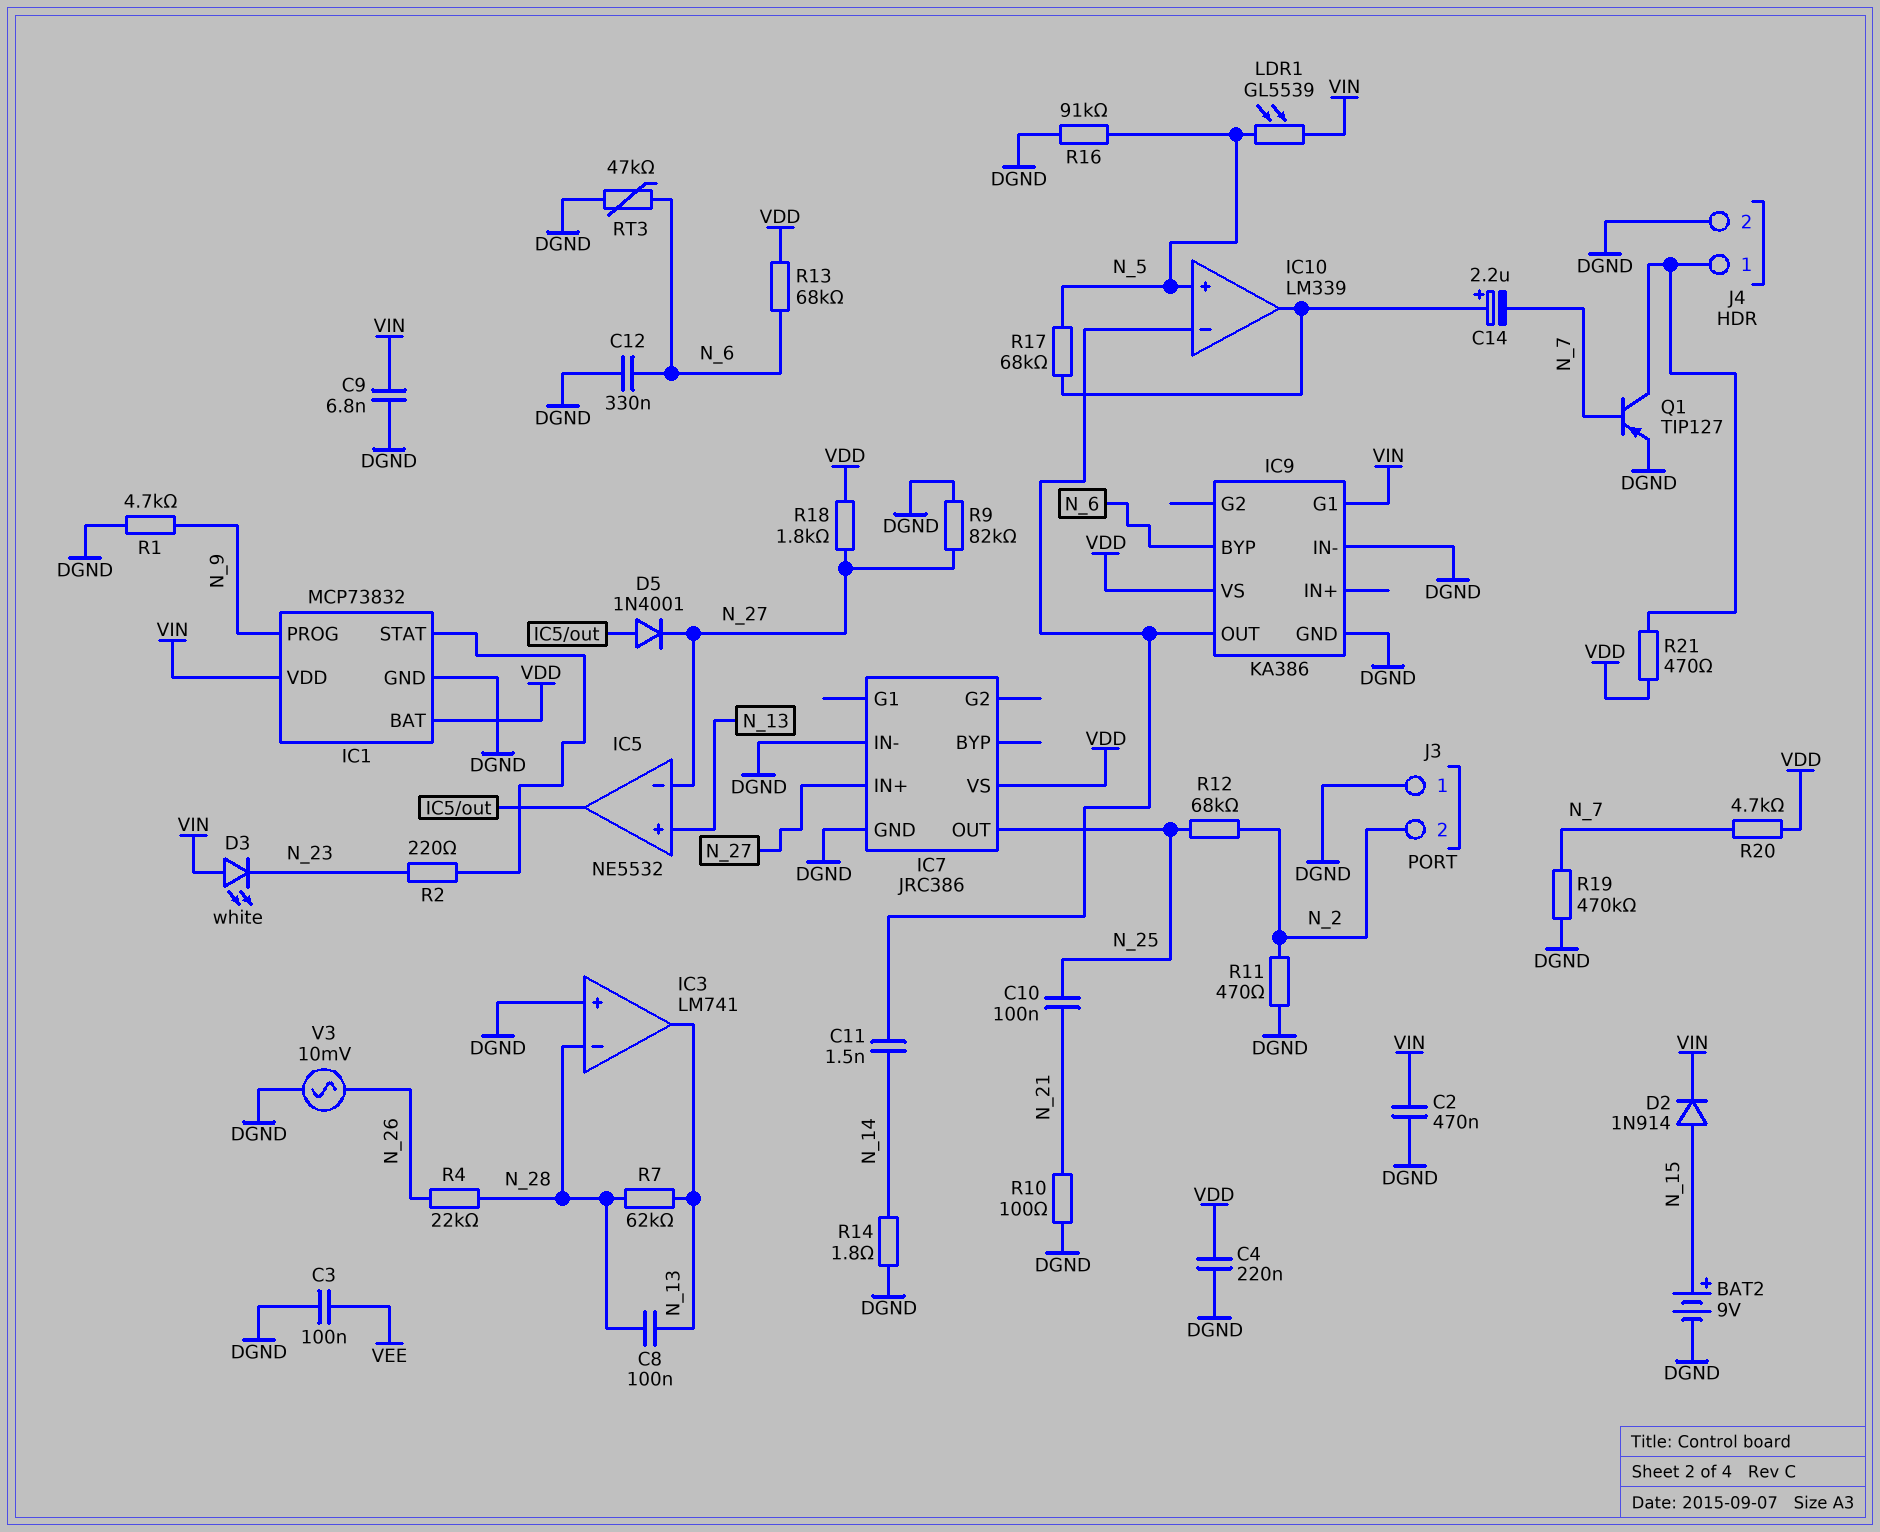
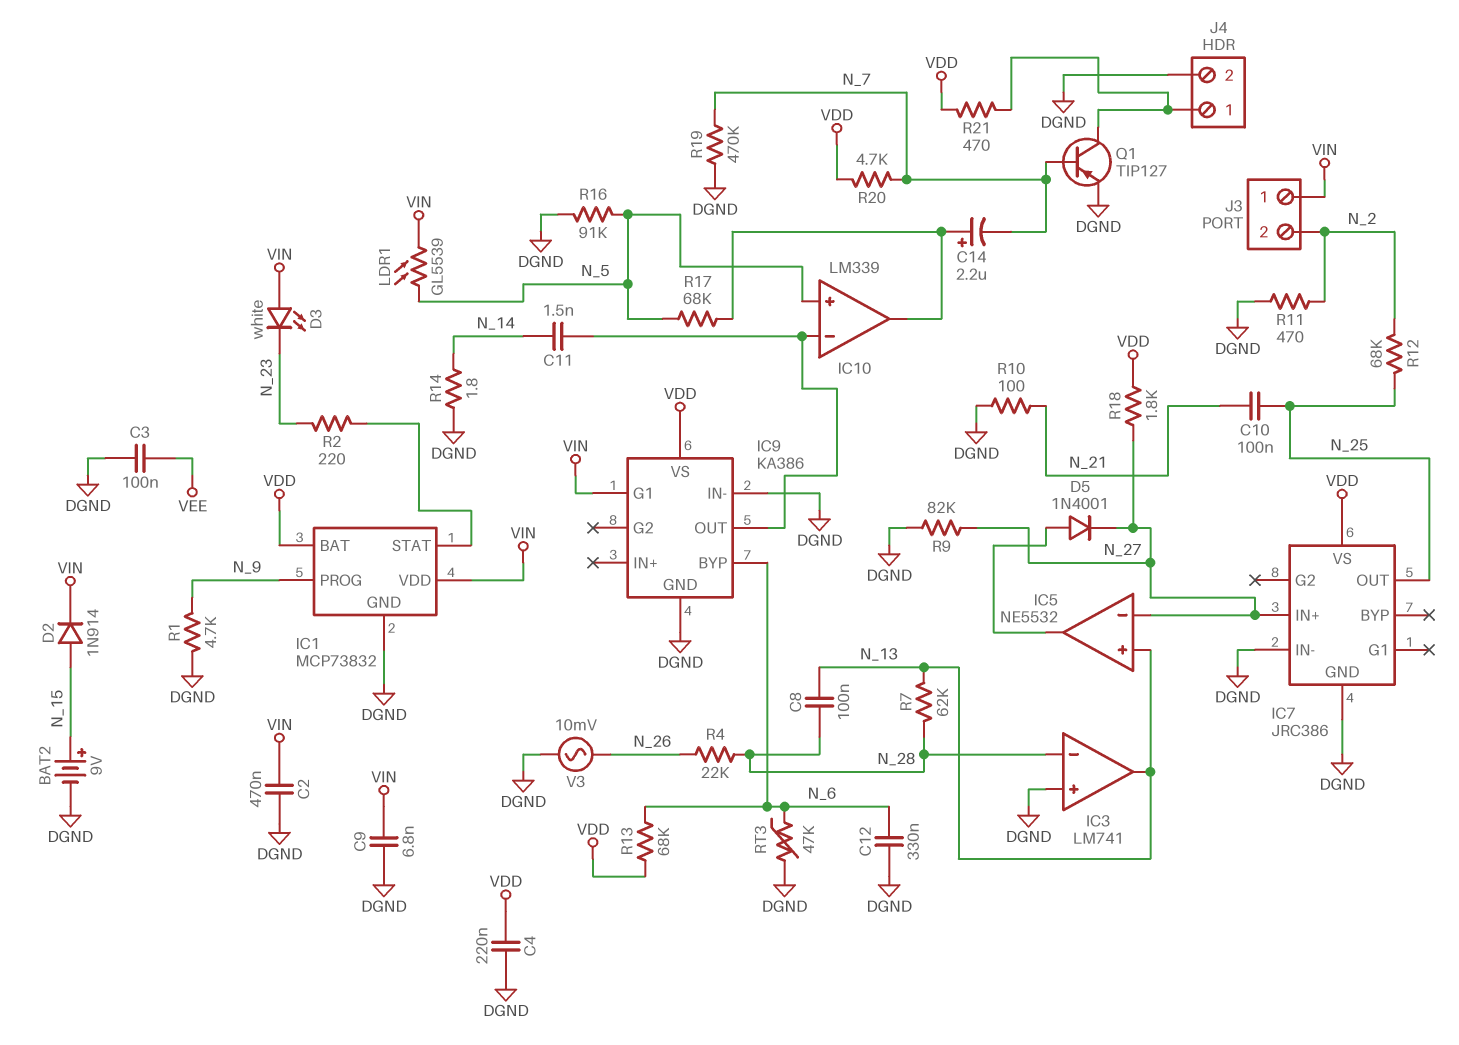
J3 pin 1: DGND -> VIN

